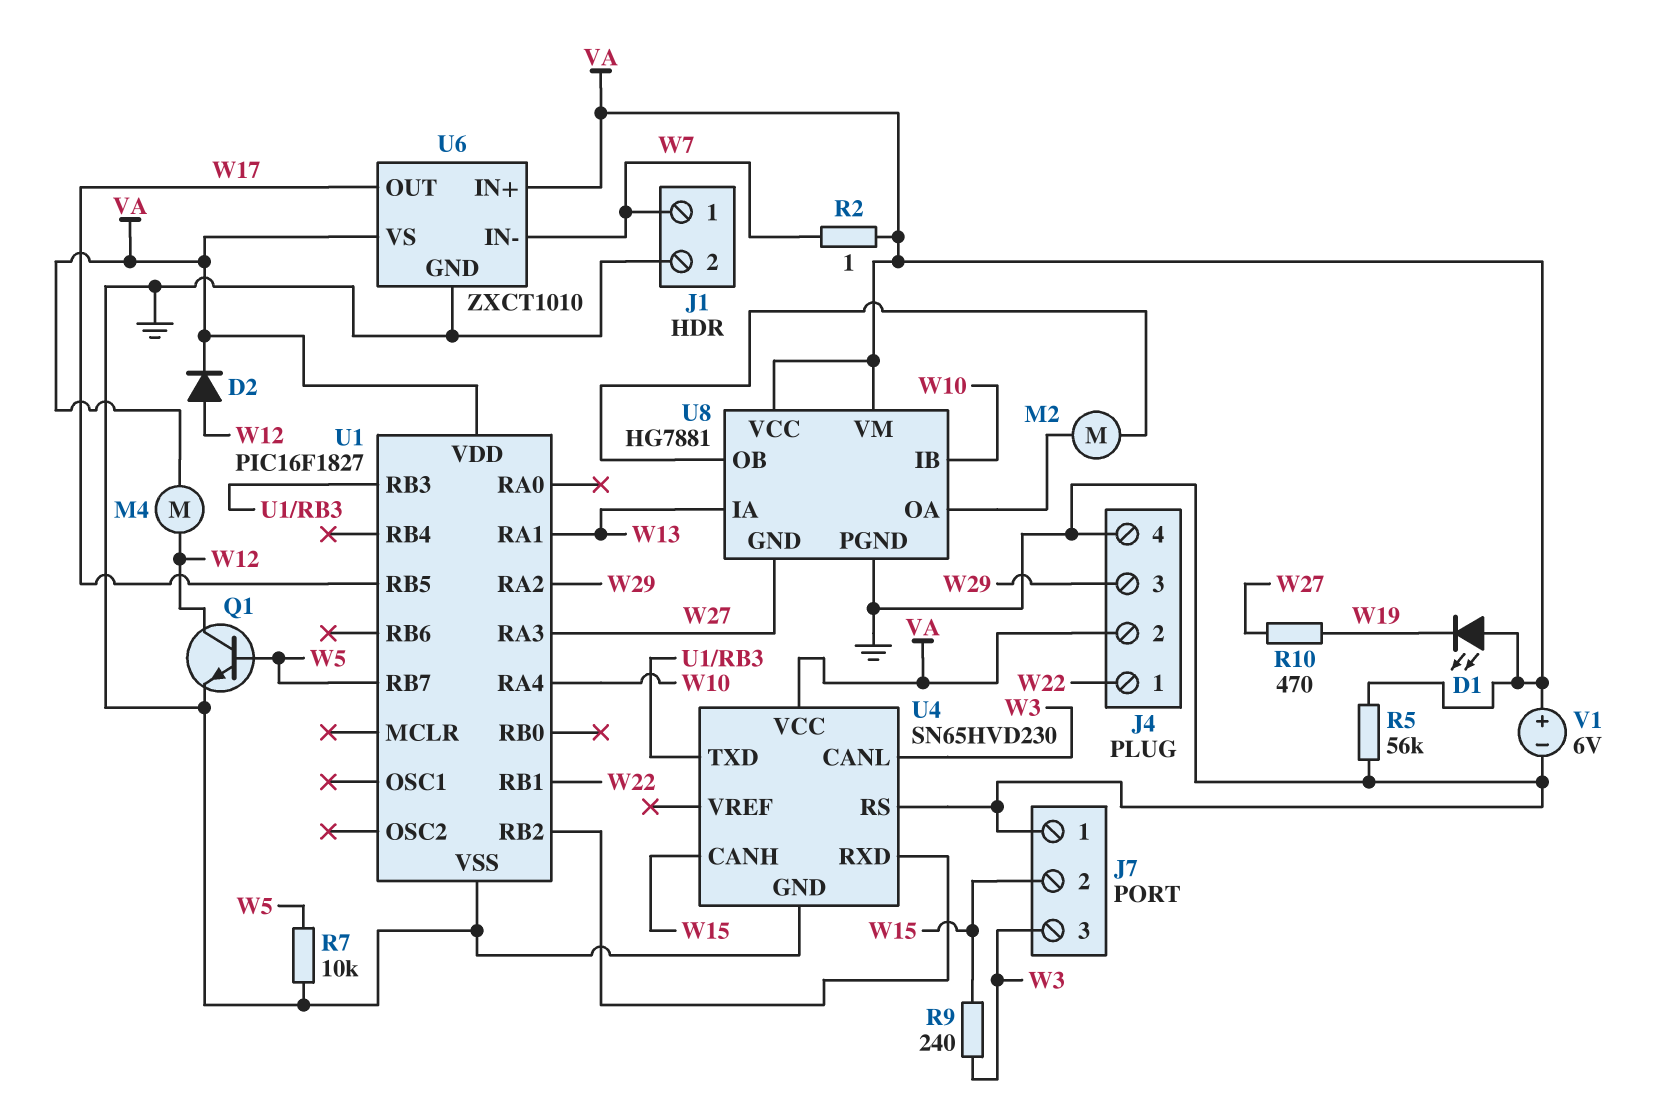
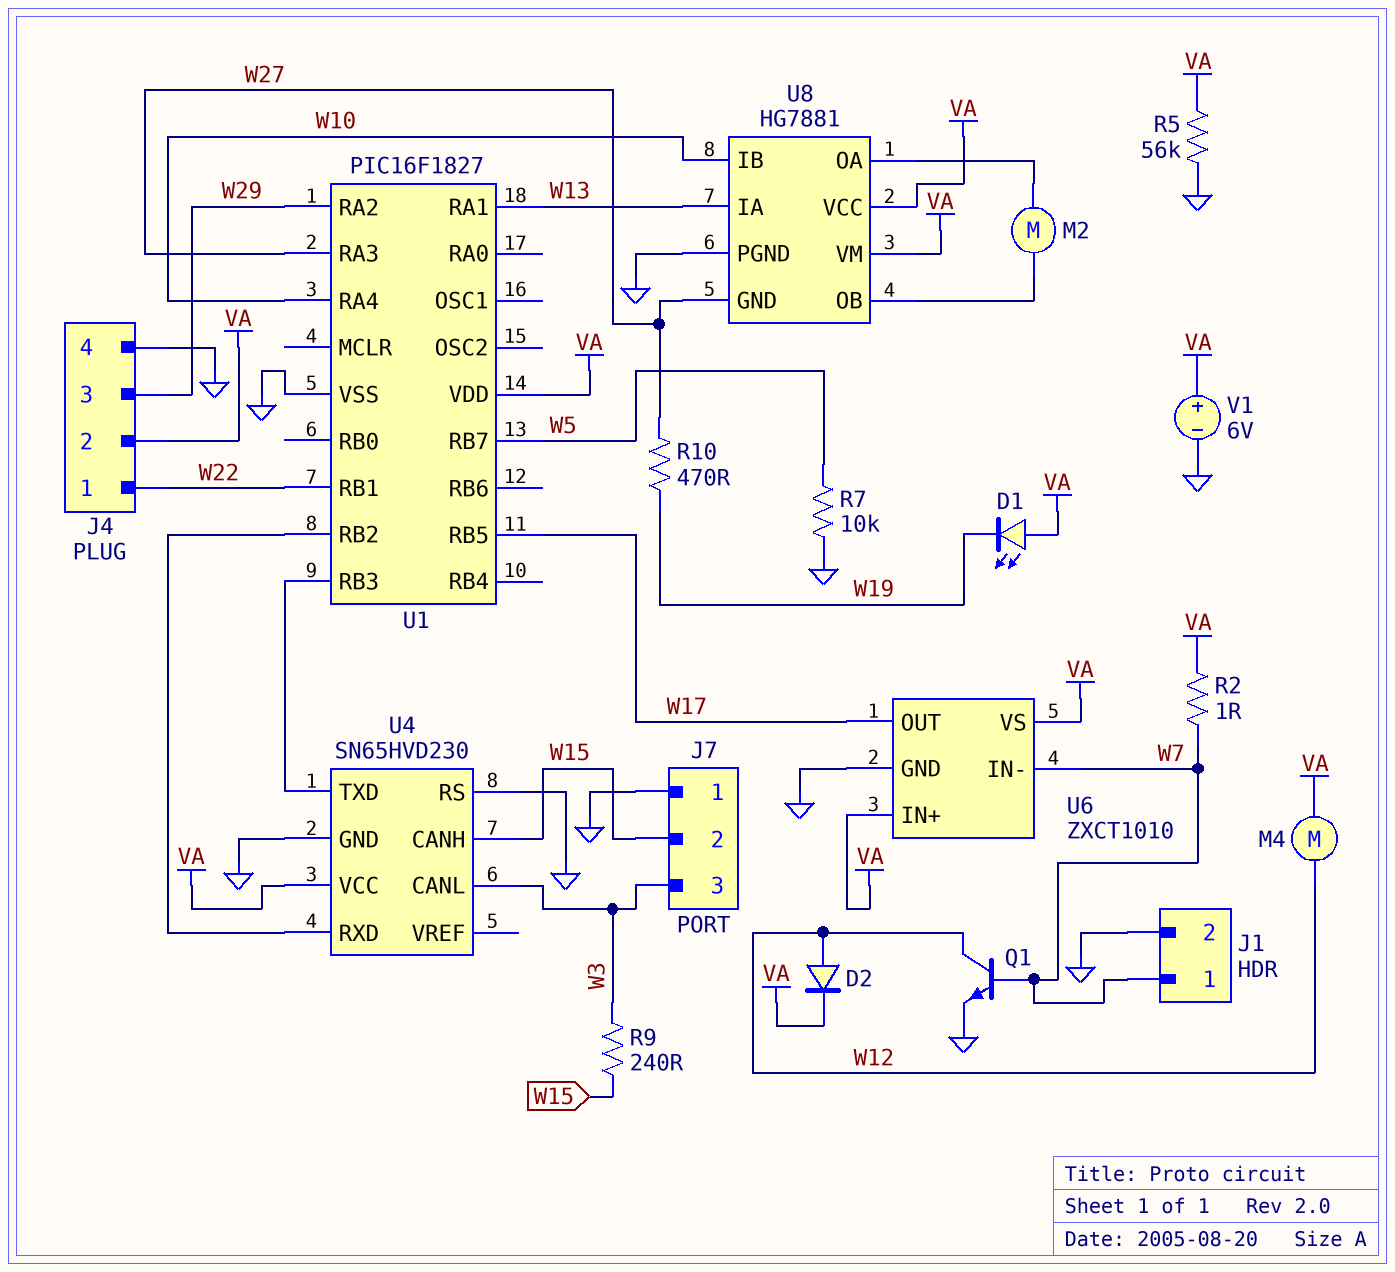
Q1: NPN (B W5, C W12, E GND) -> NPN (B W7, C W12, E GND)

